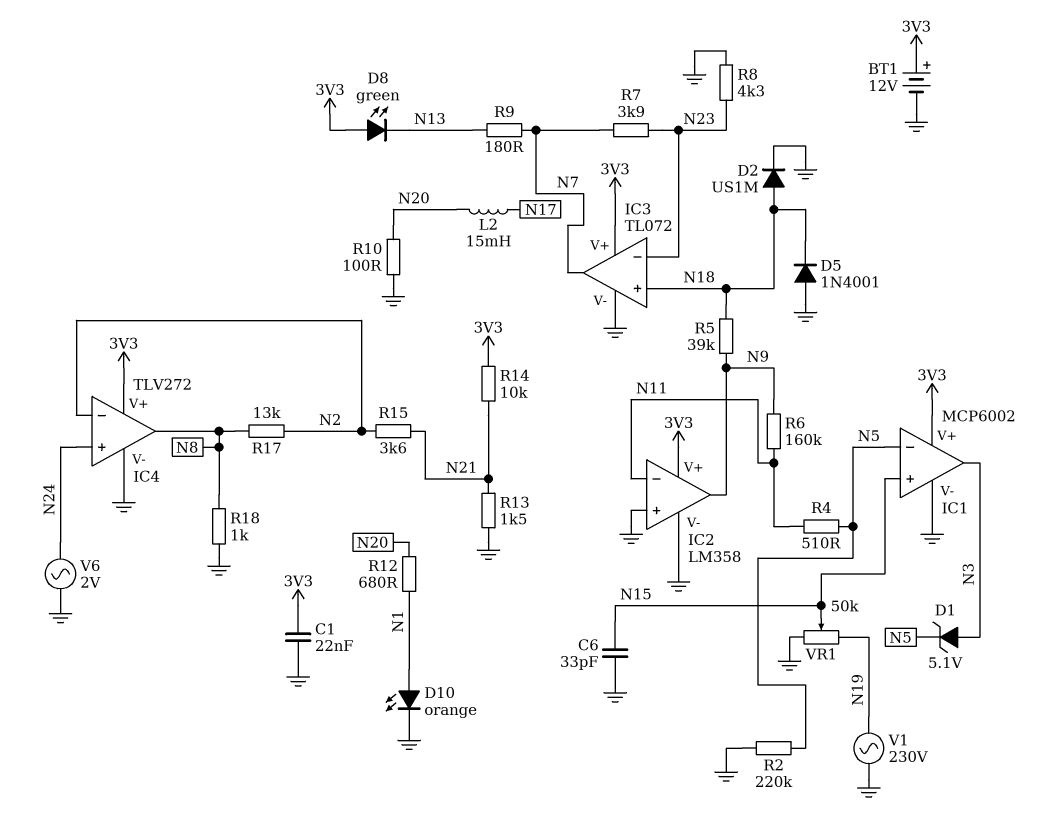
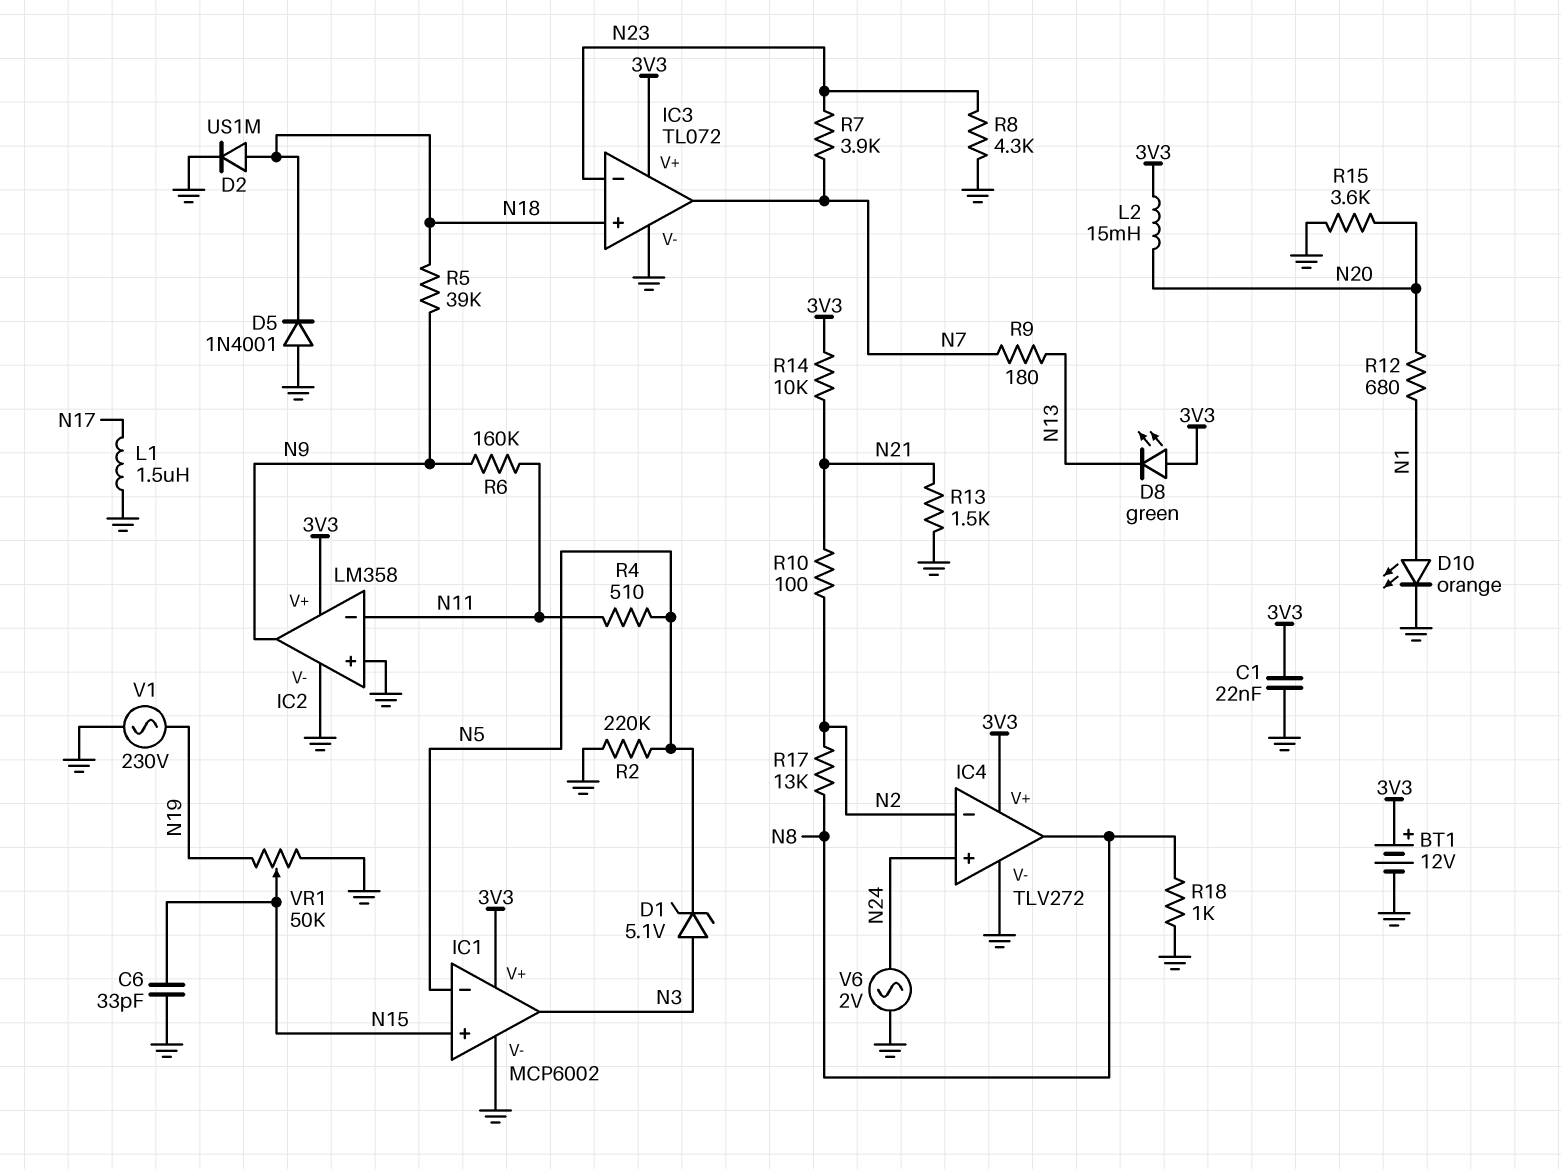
L1: none -> 1.5uH (GND, N17)
L2: 15mH (N17, N20) -> 15mH (3V3, N20)
R10: 100 (GND, N20) -> 100 (N2, N21)
R15: 3.6k (N2, N21) -> 3.6k (GND, N20)

